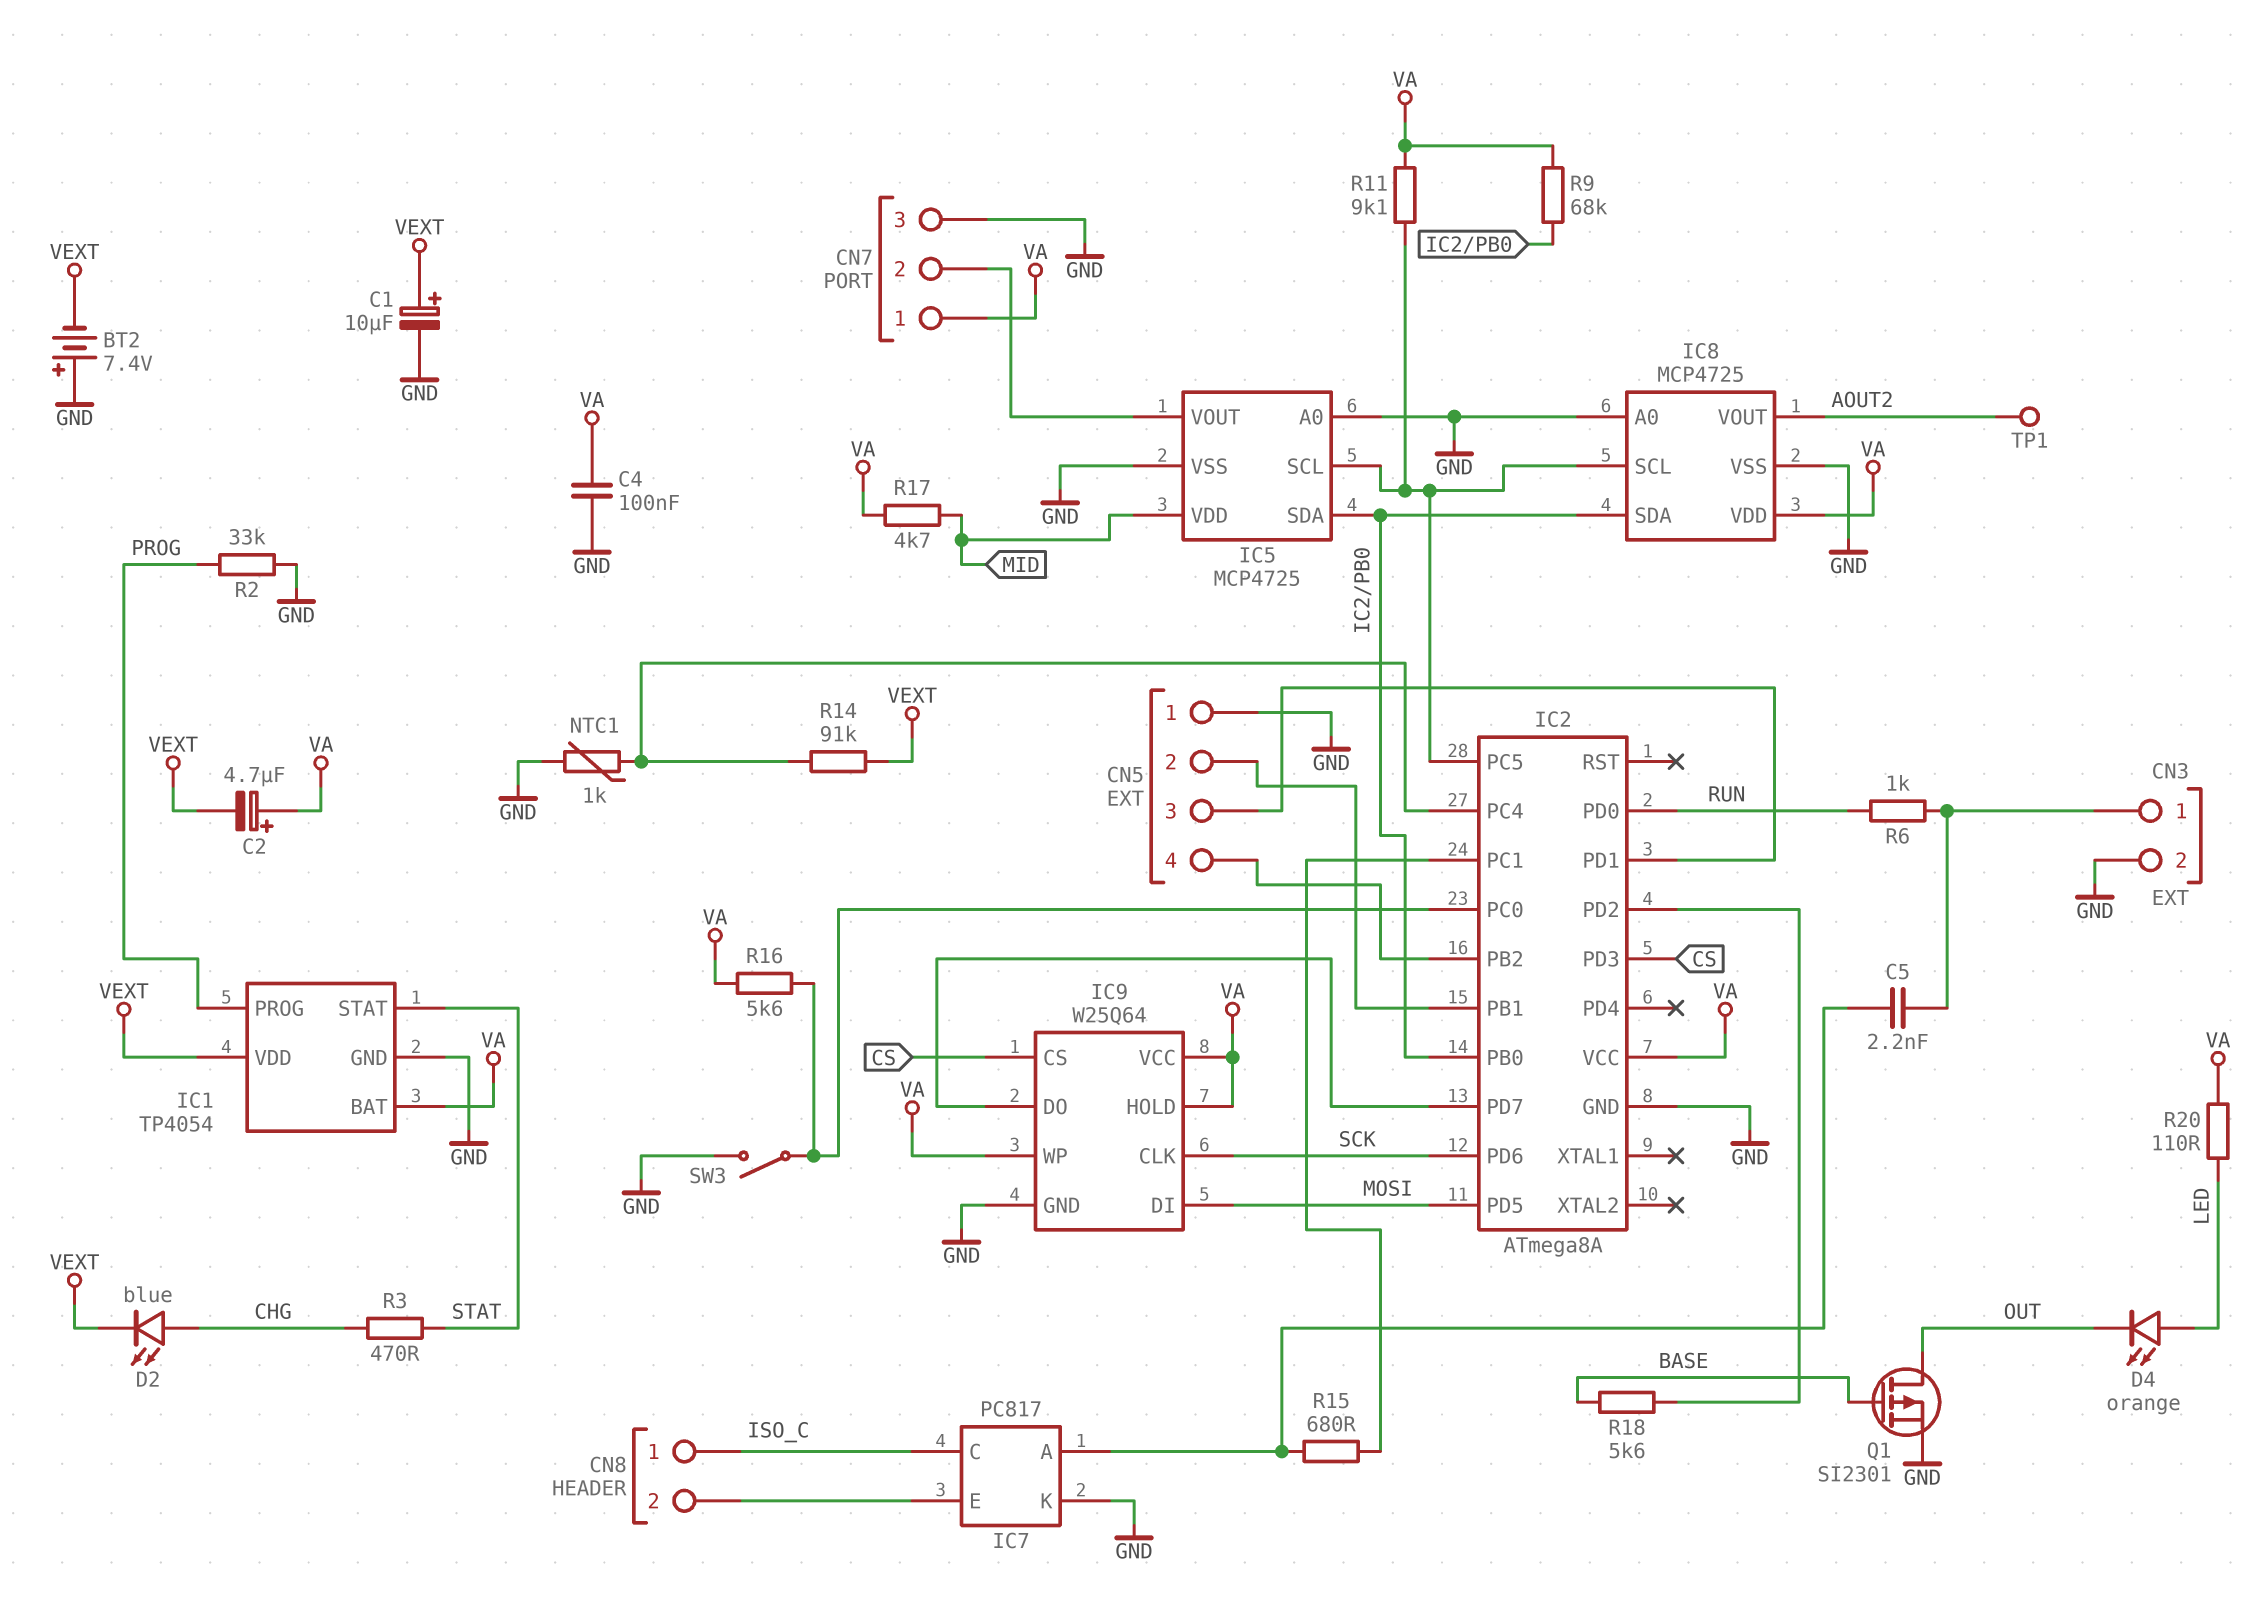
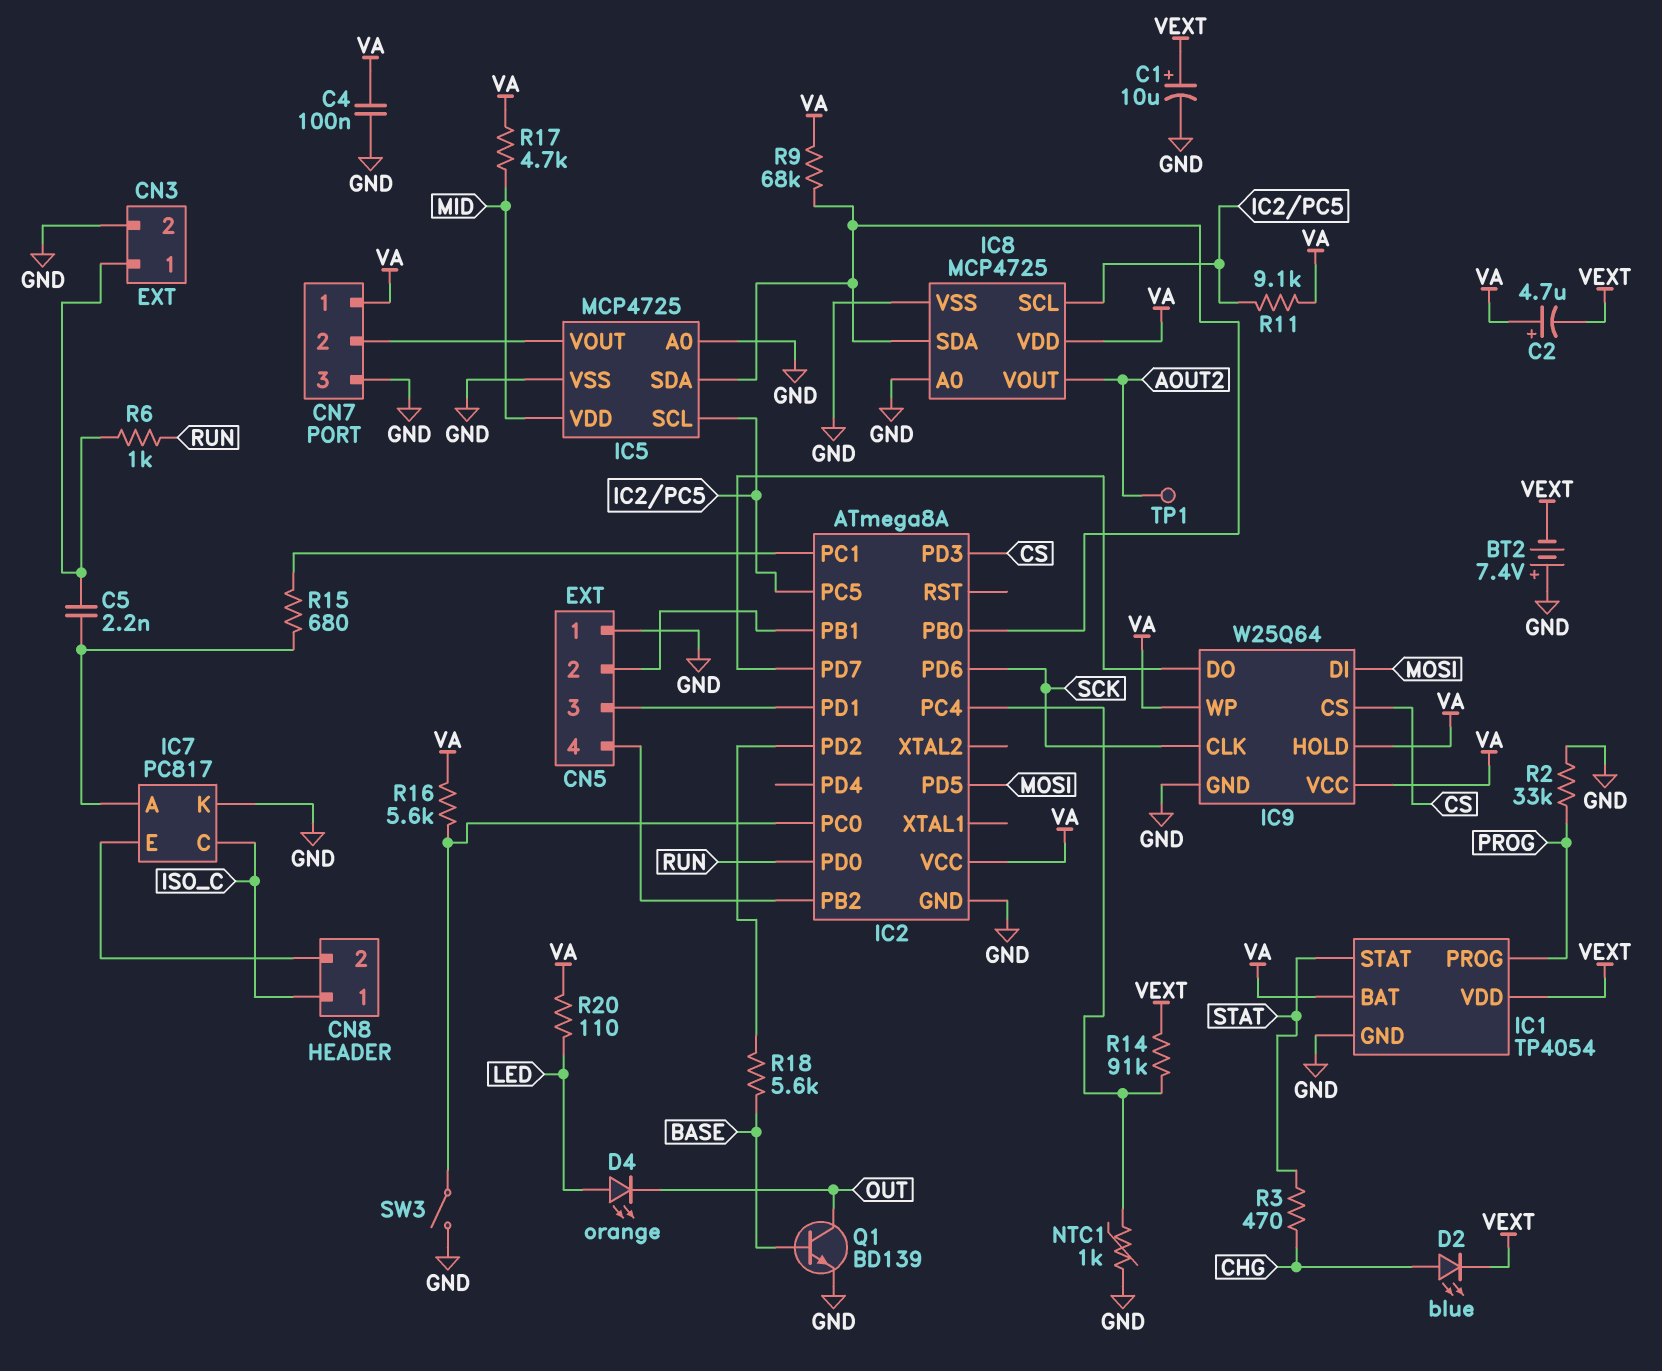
Q1: PMOS SI2301 (G BASE, D OUT, S GND) -> NPN BD139 (B BASE, C OUT, E GND)

